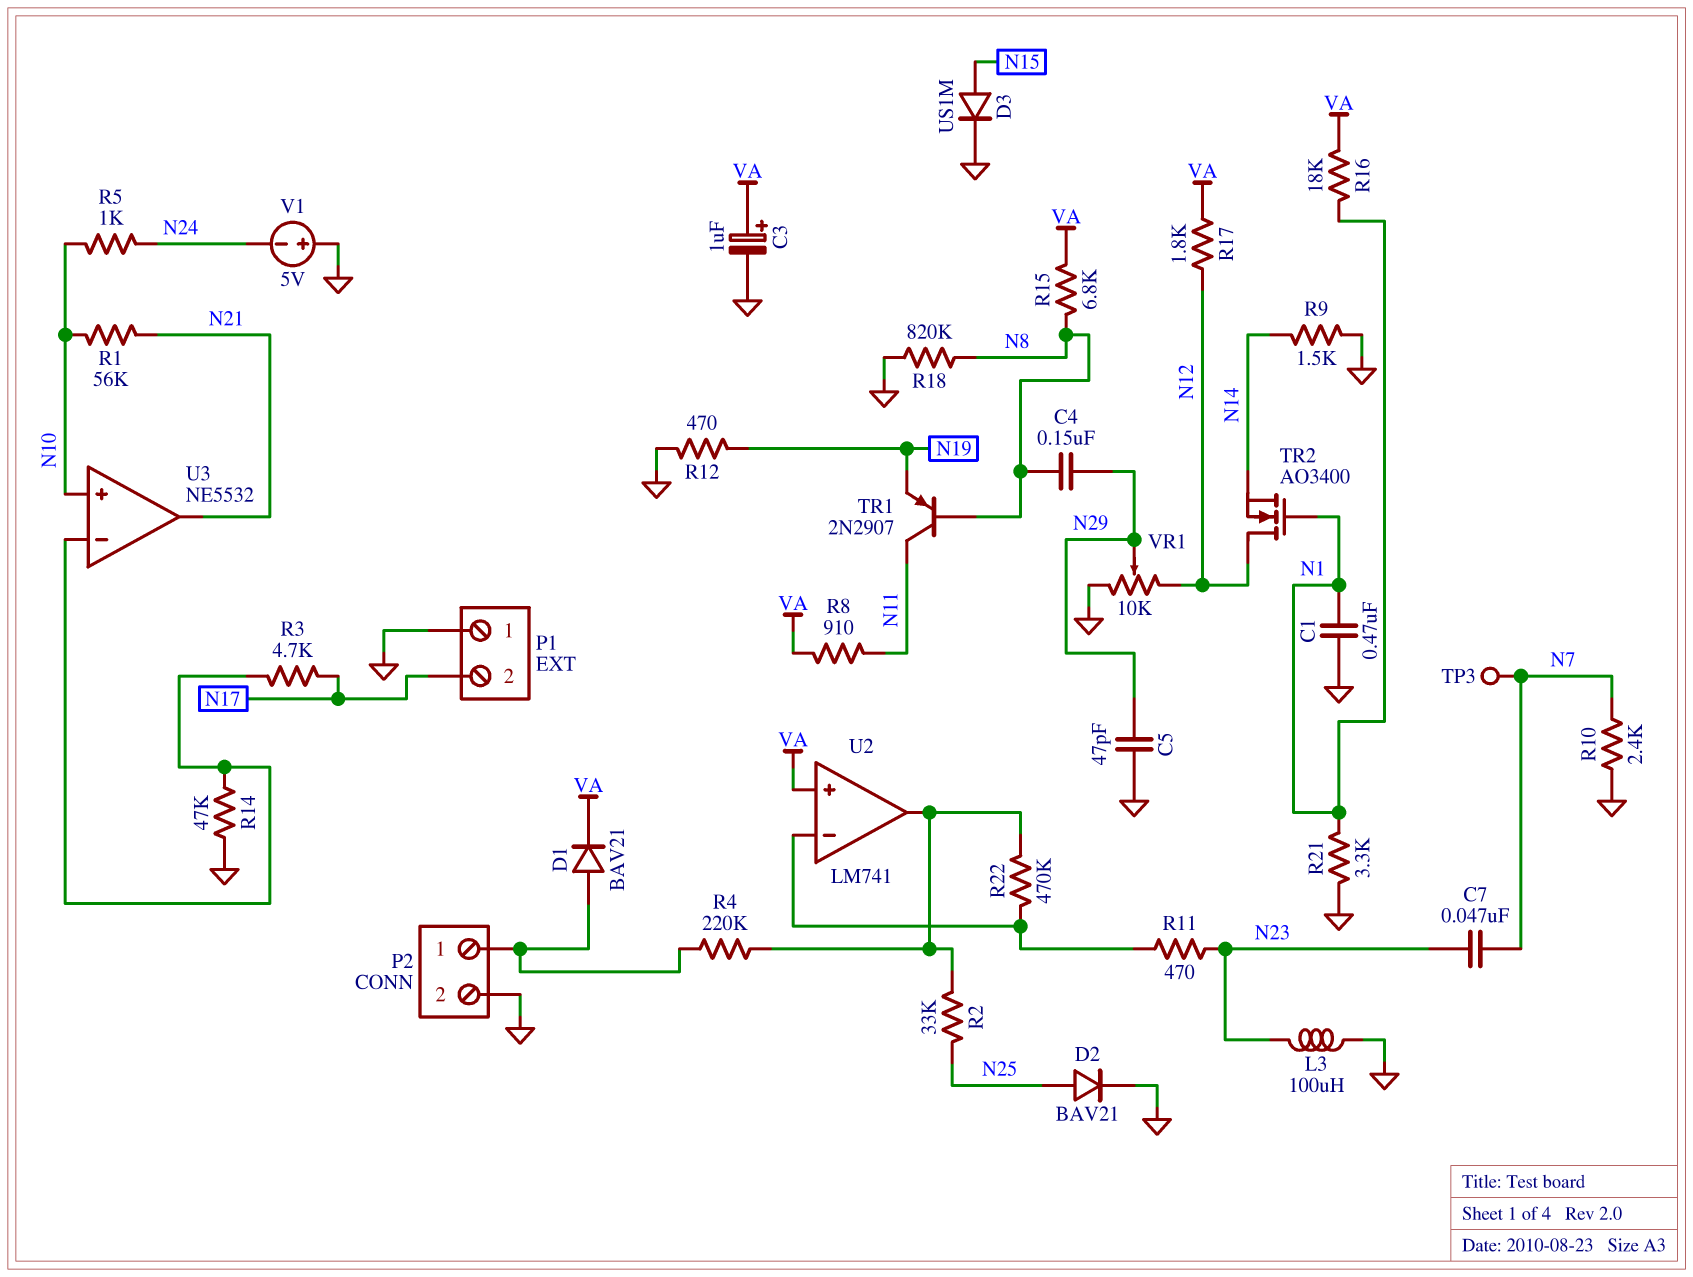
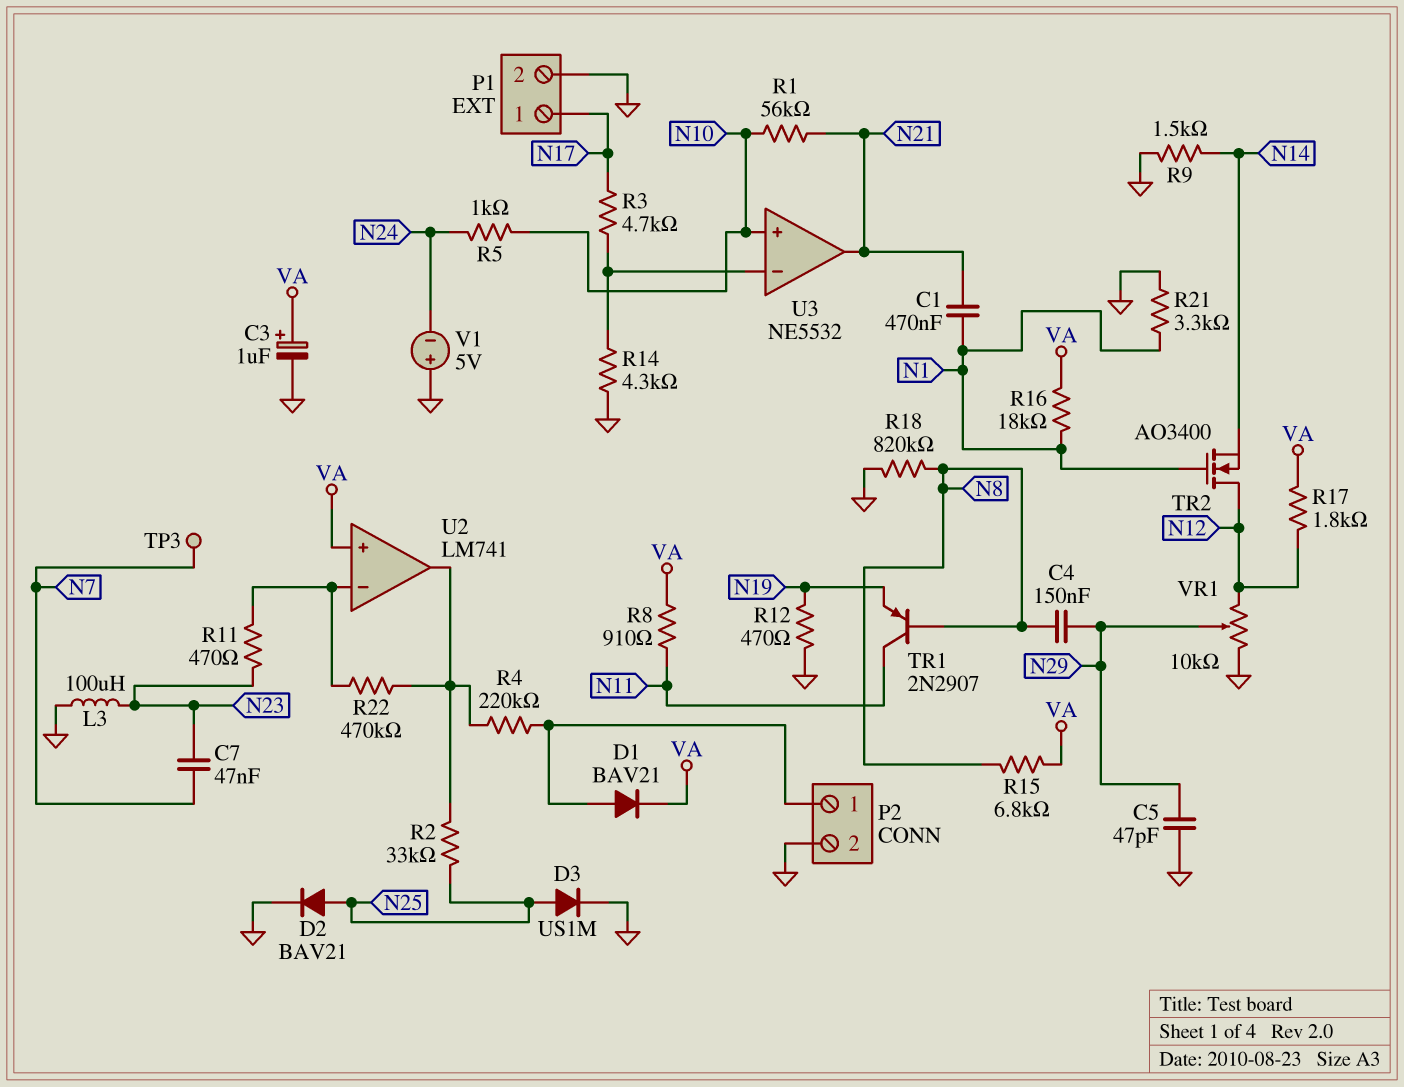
C1: 470nF (GND, N1) -> 470nF (N1, N21)
D3: diode US1M (A N15, K GND) -> diode US1M (A N25, K GND)
P1 pin 1: GND -> N17
P1 pin 2: N17 -> GND
R10: 2.4k (GND, N7) -> none
R14: 47k (GND, U3/in-) -> 4.3k (GND, U3/in-)

